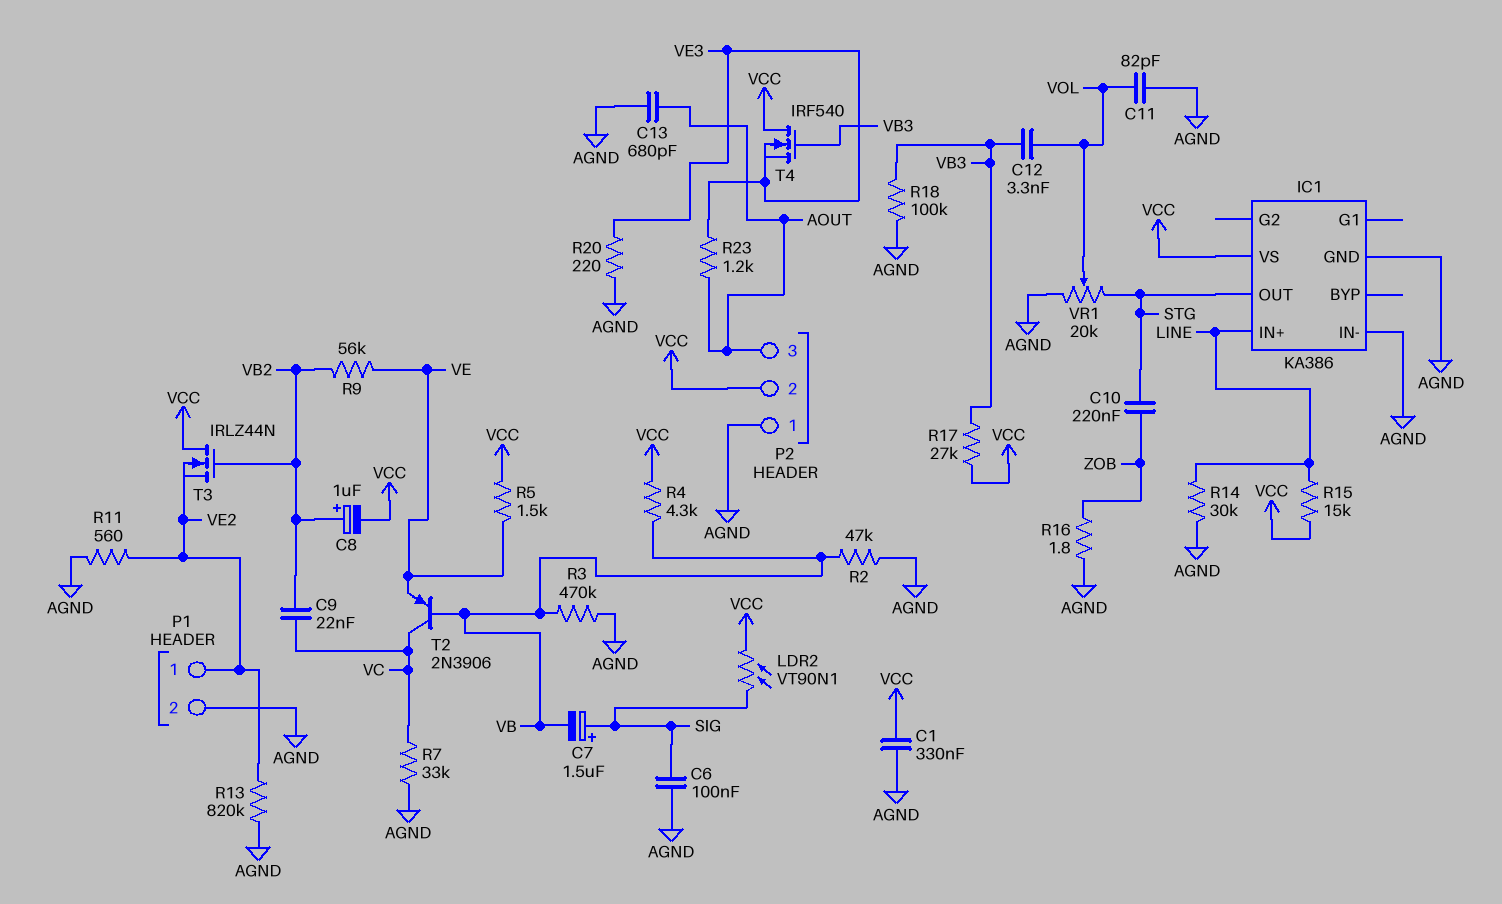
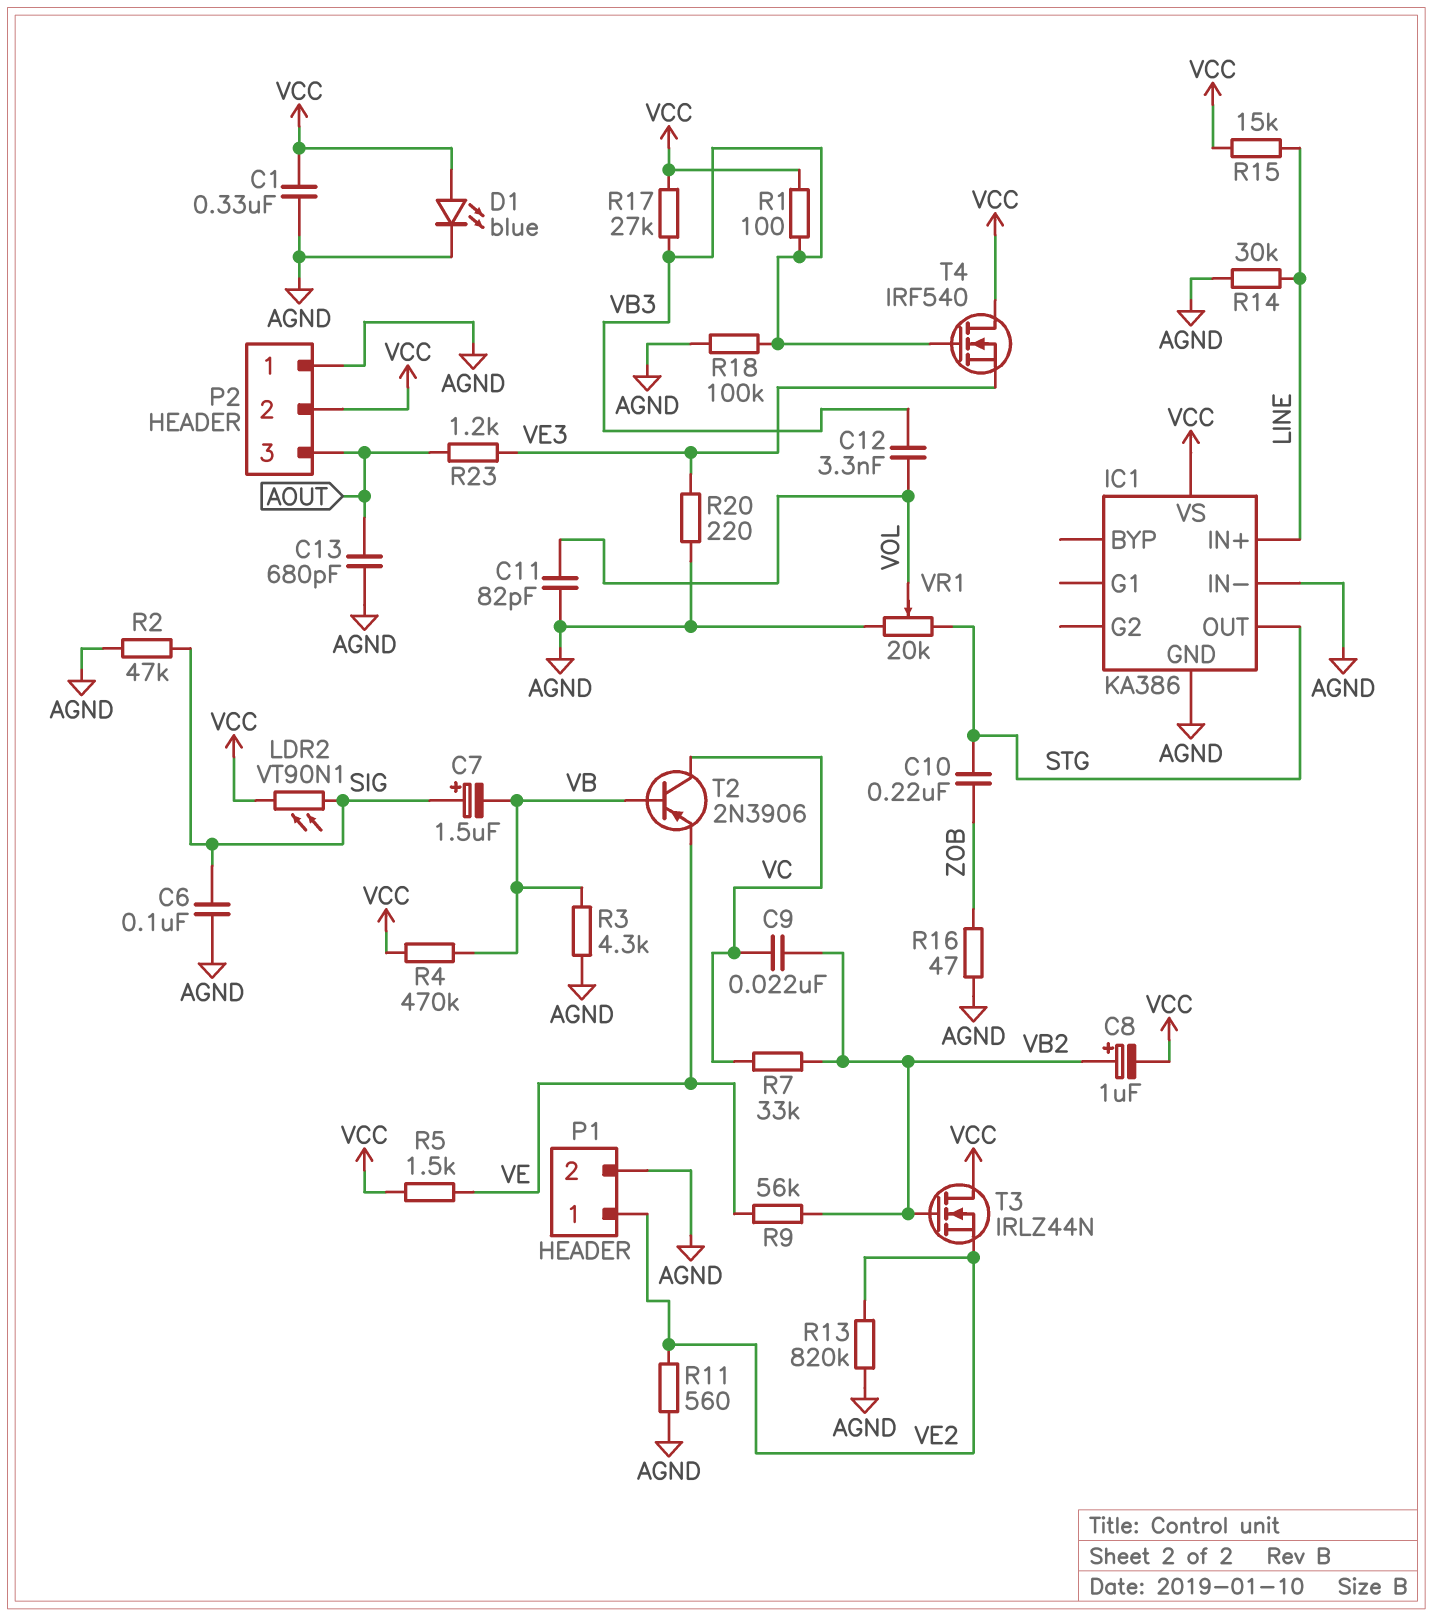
D1: none -> LED blue (A VCC, K AGND)
R1: none -> 100 (VB3, VCC)
R2: 47k (AGND, VB) -> 47k (AGND, SIG)
R3: 470k (AGND, VB) -> 4.3k (AGND, VB)
R4: 4.3k (VB, VCC) -> 470k (VB, VCC)
R7: 33k (AGND, VC) -> 33k (VB2, VC)
R16: 1.8 (AGND, ZOB) -> 47 (AGND, ZOB)

